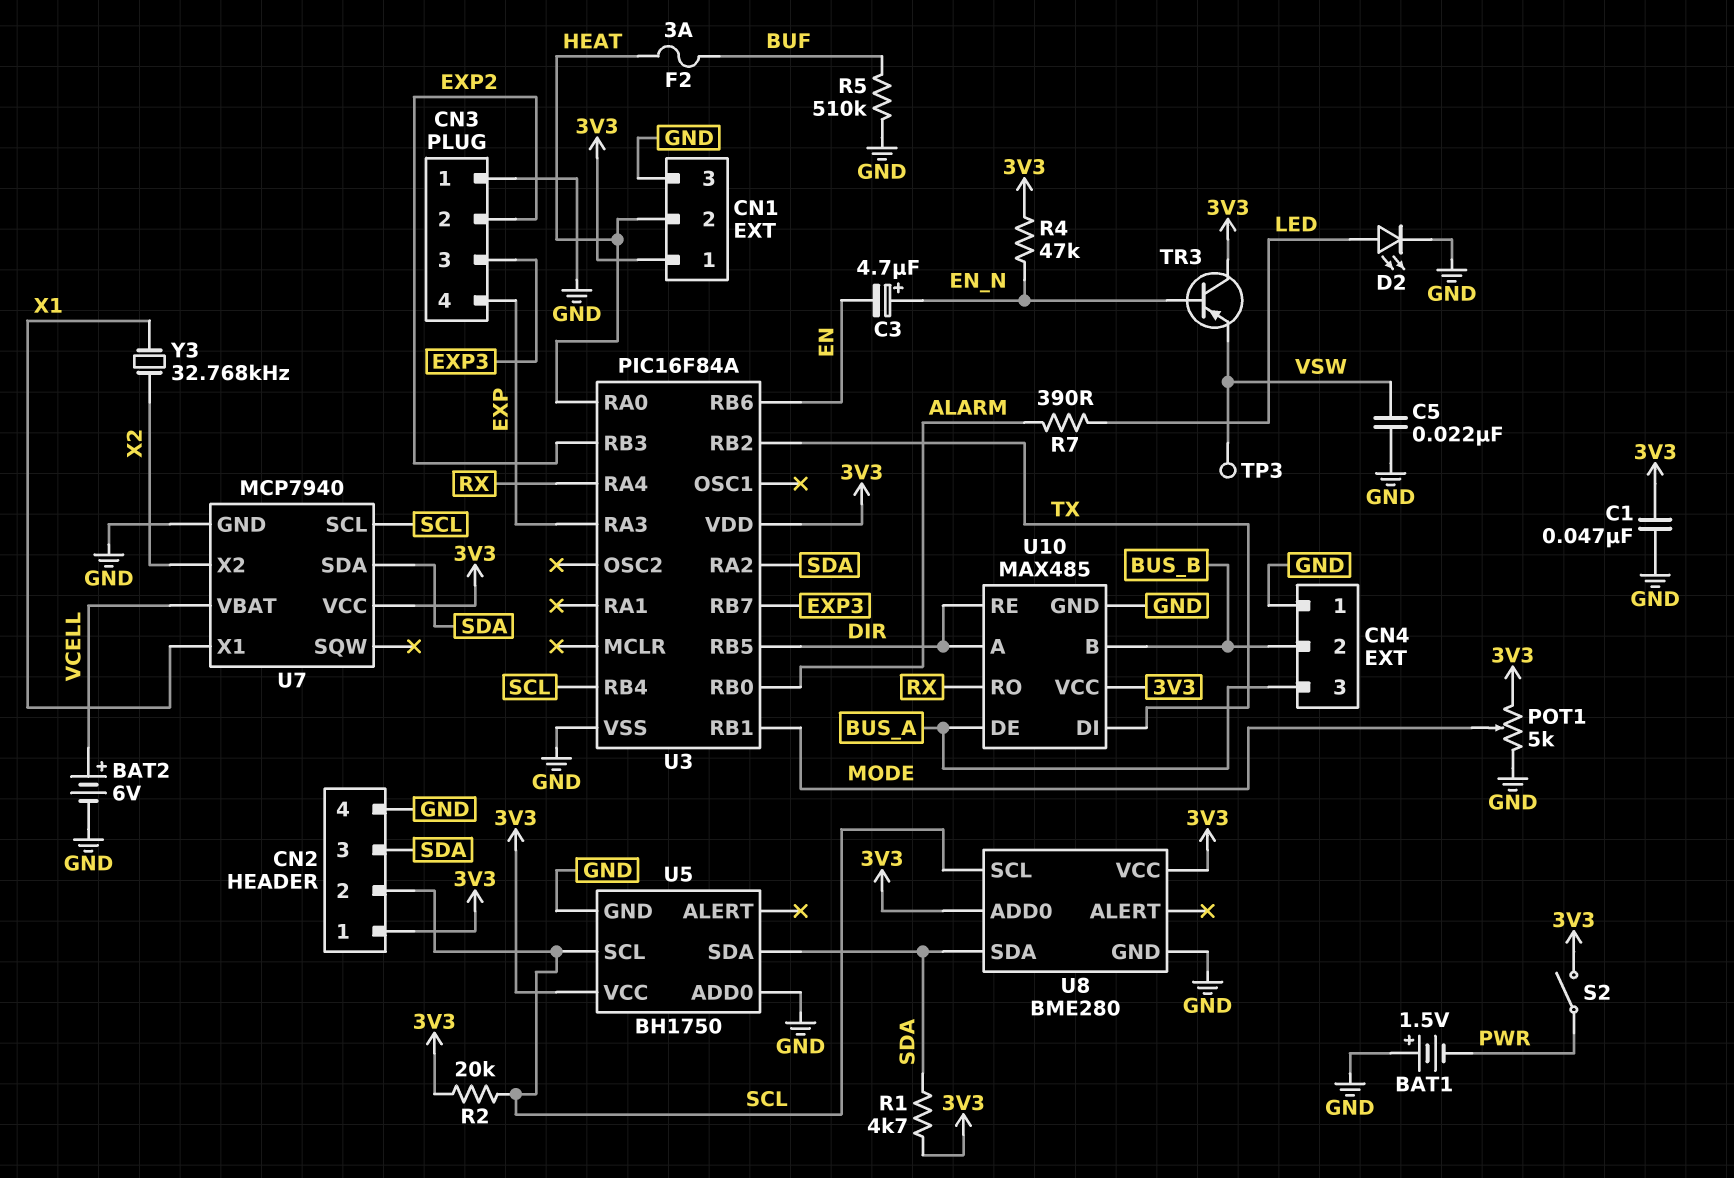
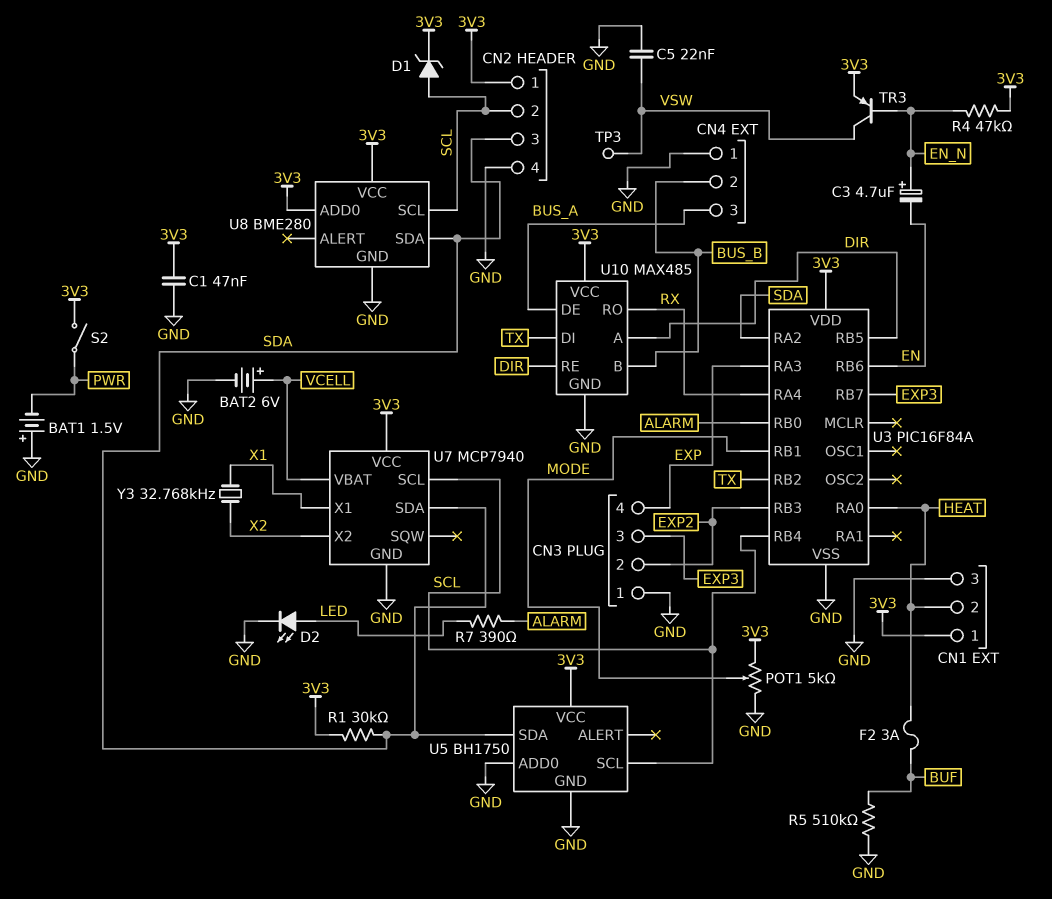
D1: none -> zener (A SCL, K 3V3)
R1: 4.7k (3V3, SDA) -> 30k (3V3, SDA)
R2: 20k (3V3, SCL) -> none
TR3: PNP (B EN_N, C 3V3, E VSW) -> PNP (B EN_N, C VSW, E 3V3)

